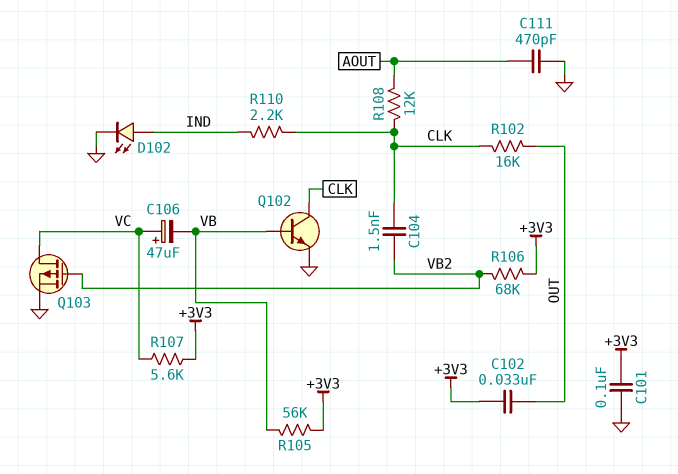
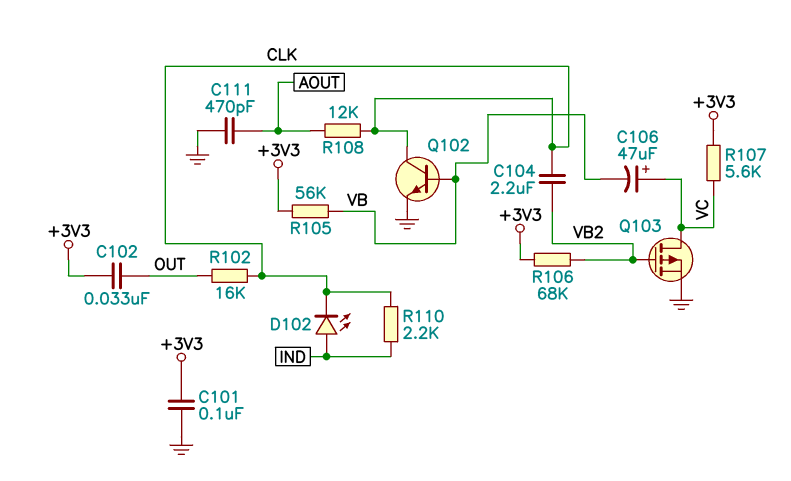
C104: 1.5nF (CLK, VB2) -> 2.2uF (CLK, VB2)
D102: LED (A IND, K GND) -> LED (A IND, K CLK)

